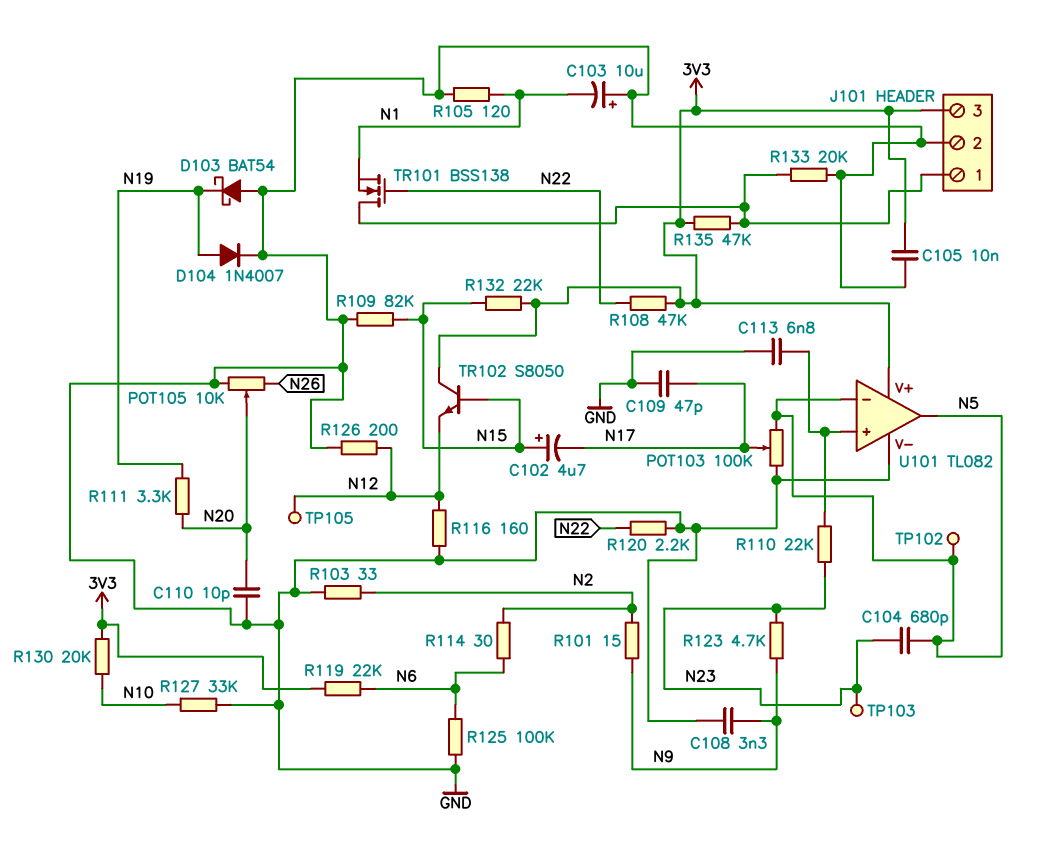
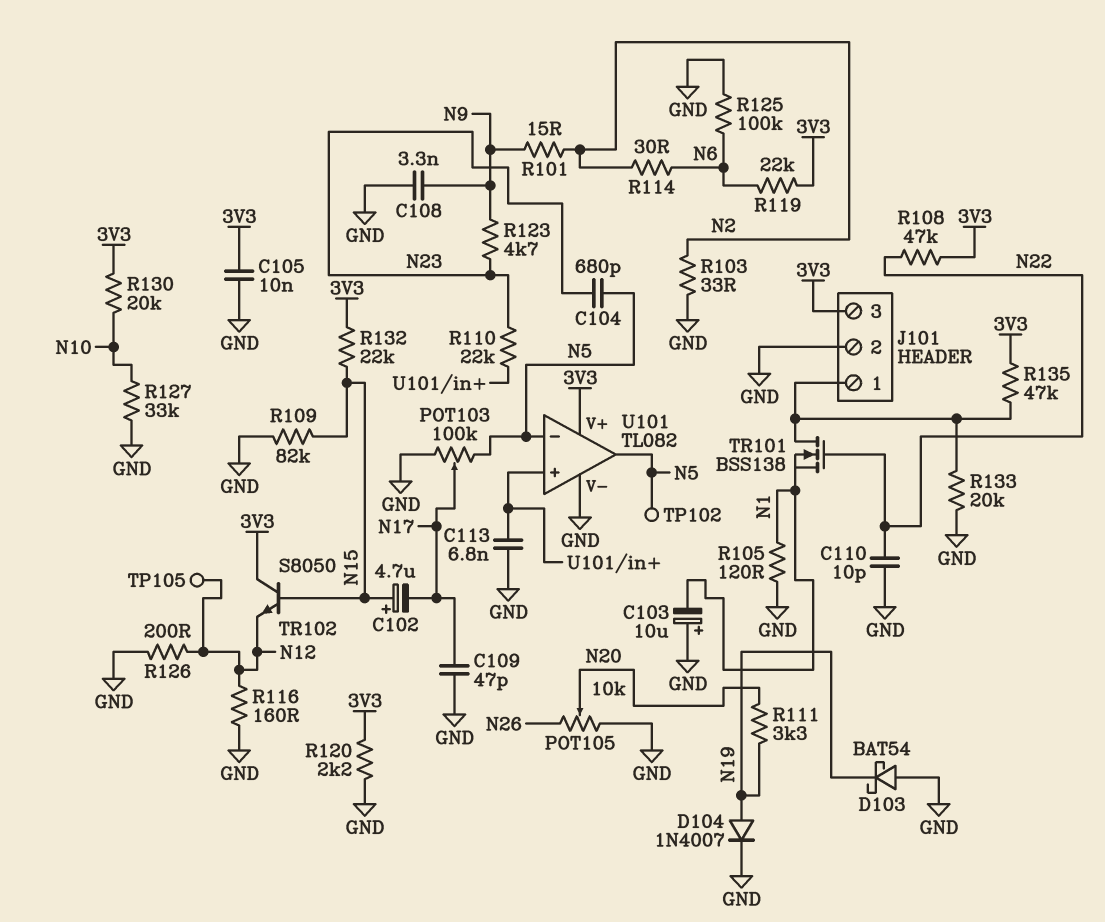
C110: 10pF (GND, N20) -> 10pF (GND, N22)
R120: 2.2k (GND, N22) -> 2.2k (3V3, GND)
TP103: test point (N23) -> none

